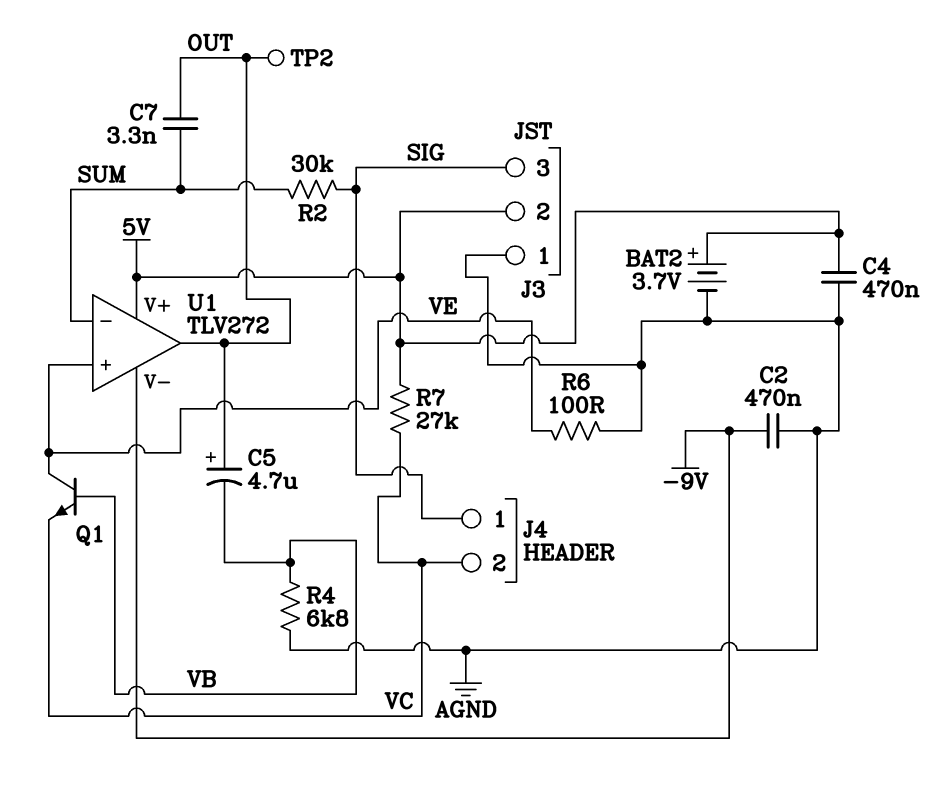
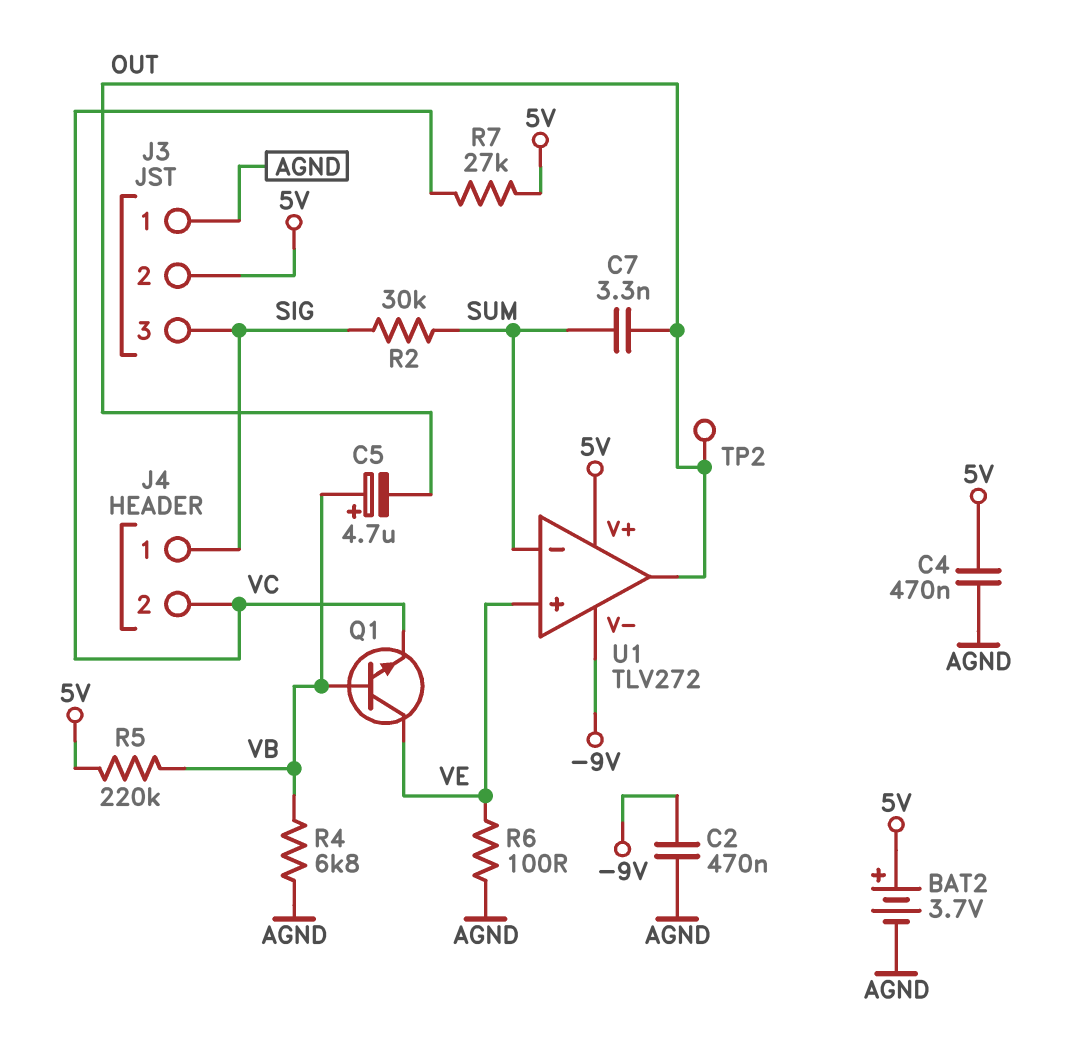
C5: 4.7uF (plus OUT, minus VB) -> 4.7uF (plus VB, minus OUT)
R5: none -> 220k (5V, VB)

